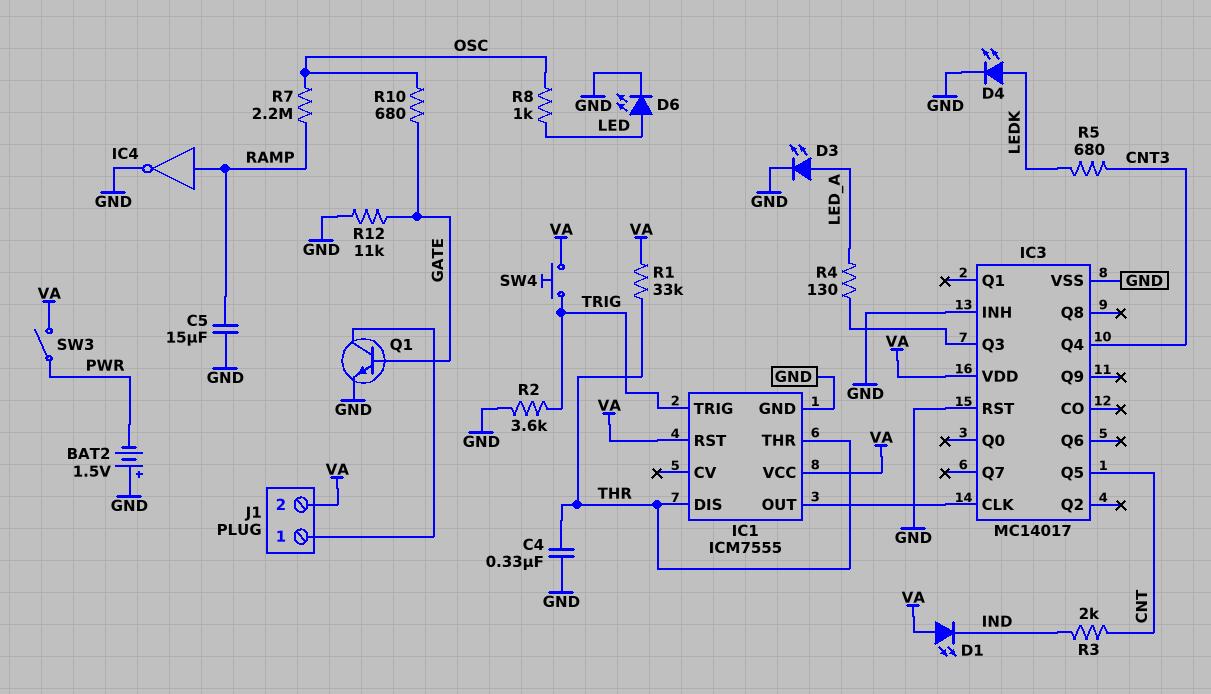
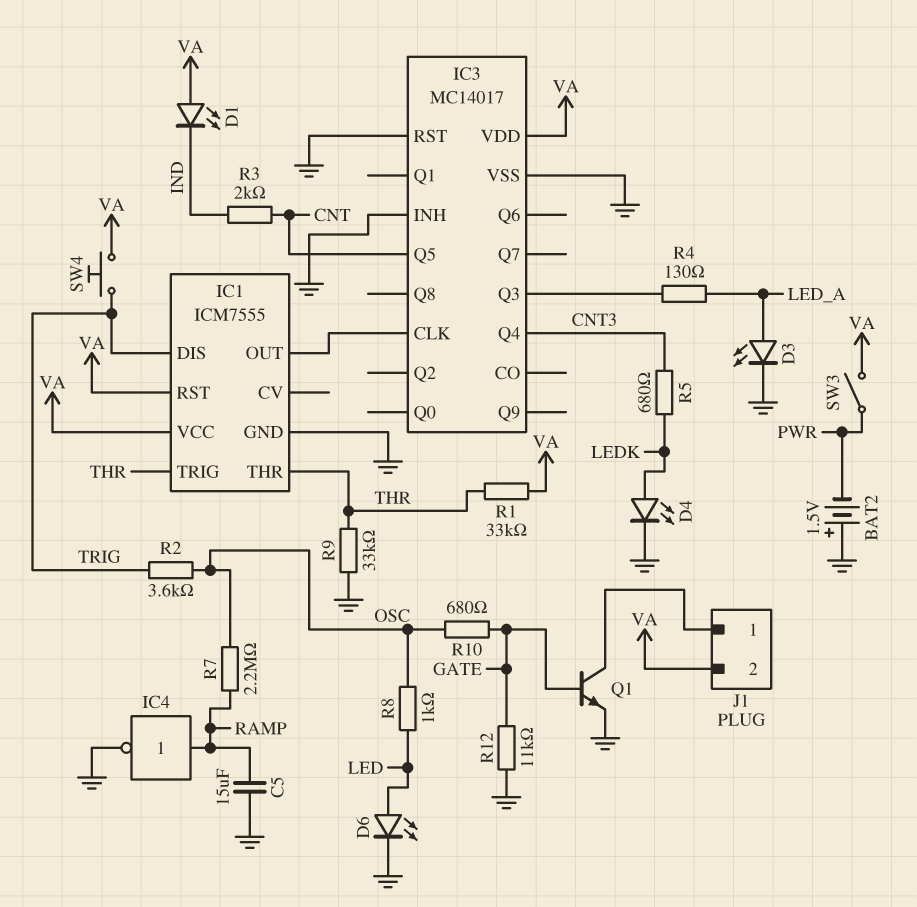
C4: 330nF (GND, THR) -> none
IC1 pin DIS: THR -> TRIG
IC1 pin TRIG: TRIG -> THR
R2: 3.6k (GND, TRIG) -> 3.6k (OSC, TRIG)
R9: none -> 33k (GND, THR)

